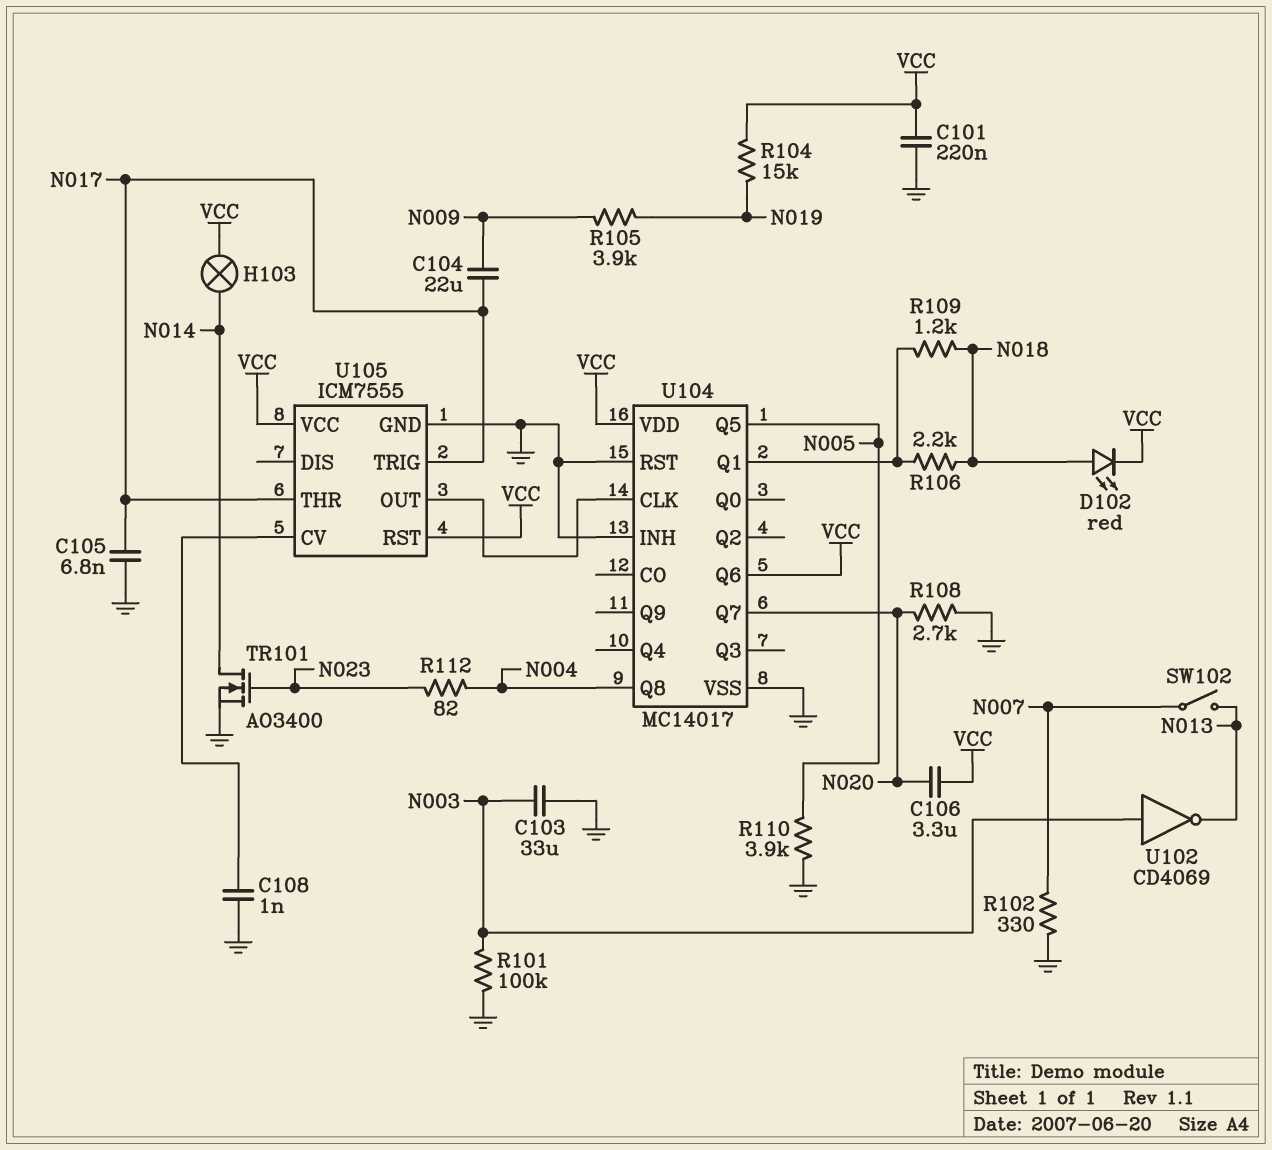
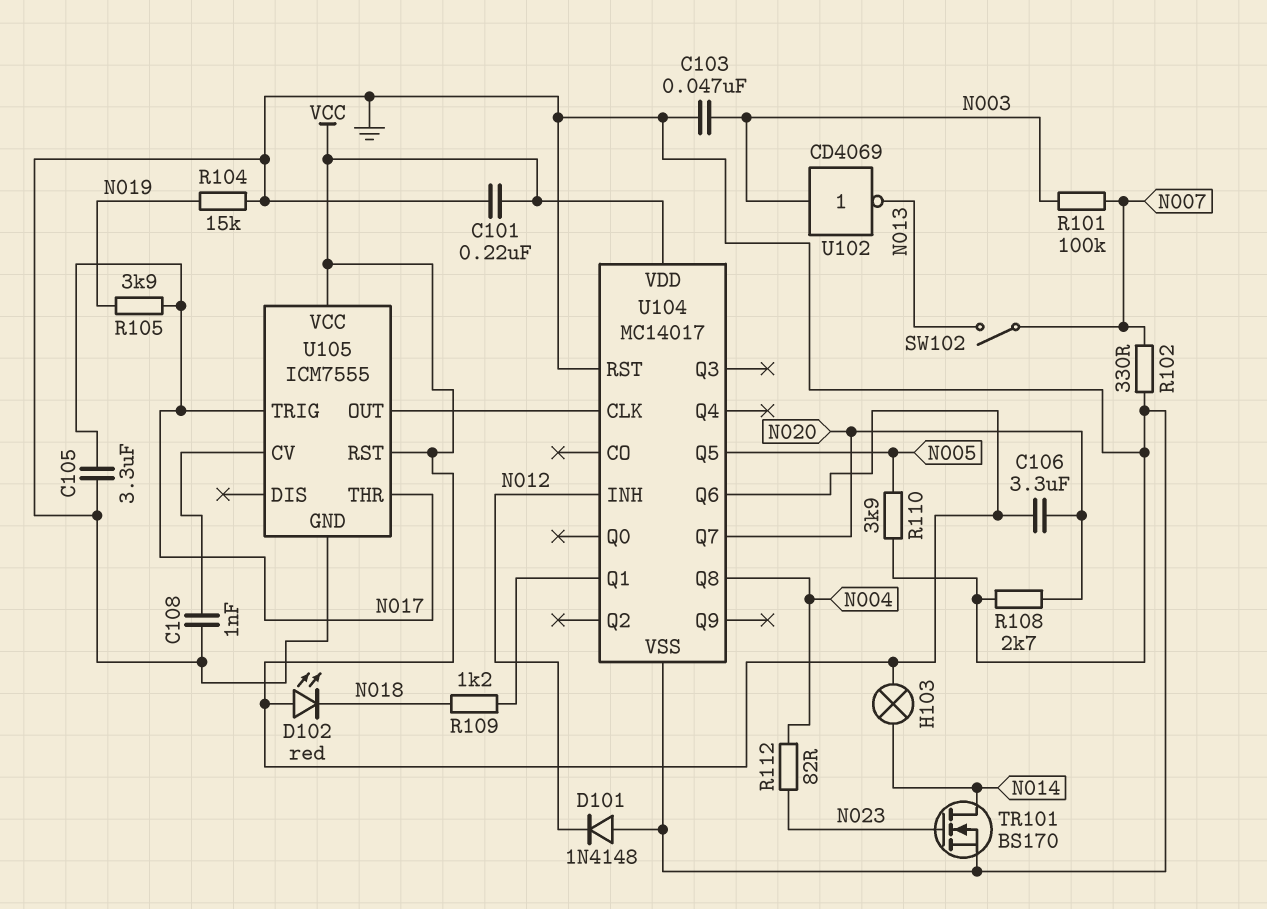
C103: 33uF (GND, N003) -> 47nF (GND, N003)
C104: 22uF (N009, N017) -> none
C105: 6.8nF (GND, N017) -> 3.3uF (GND, N017)
D101: none -> diode 1N4148 (A GND, K N012)
D102: LED red (A N018, K VCC) -> LED red (A VCC, K N018)
R101: 100k (GND, N003) -> 100k (N003, N007)
R104: 15k (N019, VCC) -> 15k (GND, N019)
R105: 3.9k (N009, N019) -> 3.9k (N017, N019)
R106: 2.2k (N018, U104/Q1) -> none
TR101: NMOS AO3400 (G N023, D N014, S GND) -> NMOS BS170 (G N023, D N014, S GND)
U104 pin INH: GND -> N012

